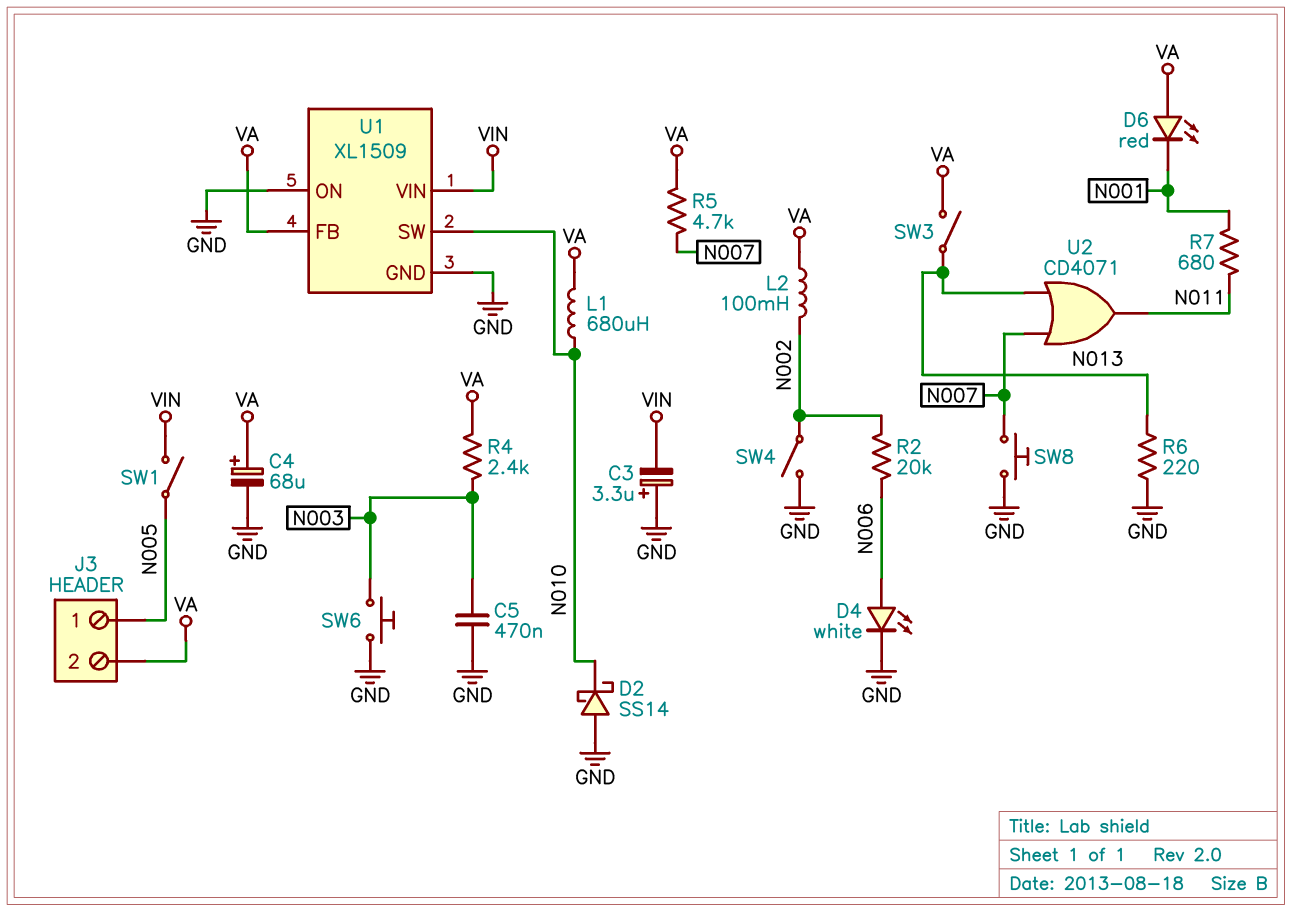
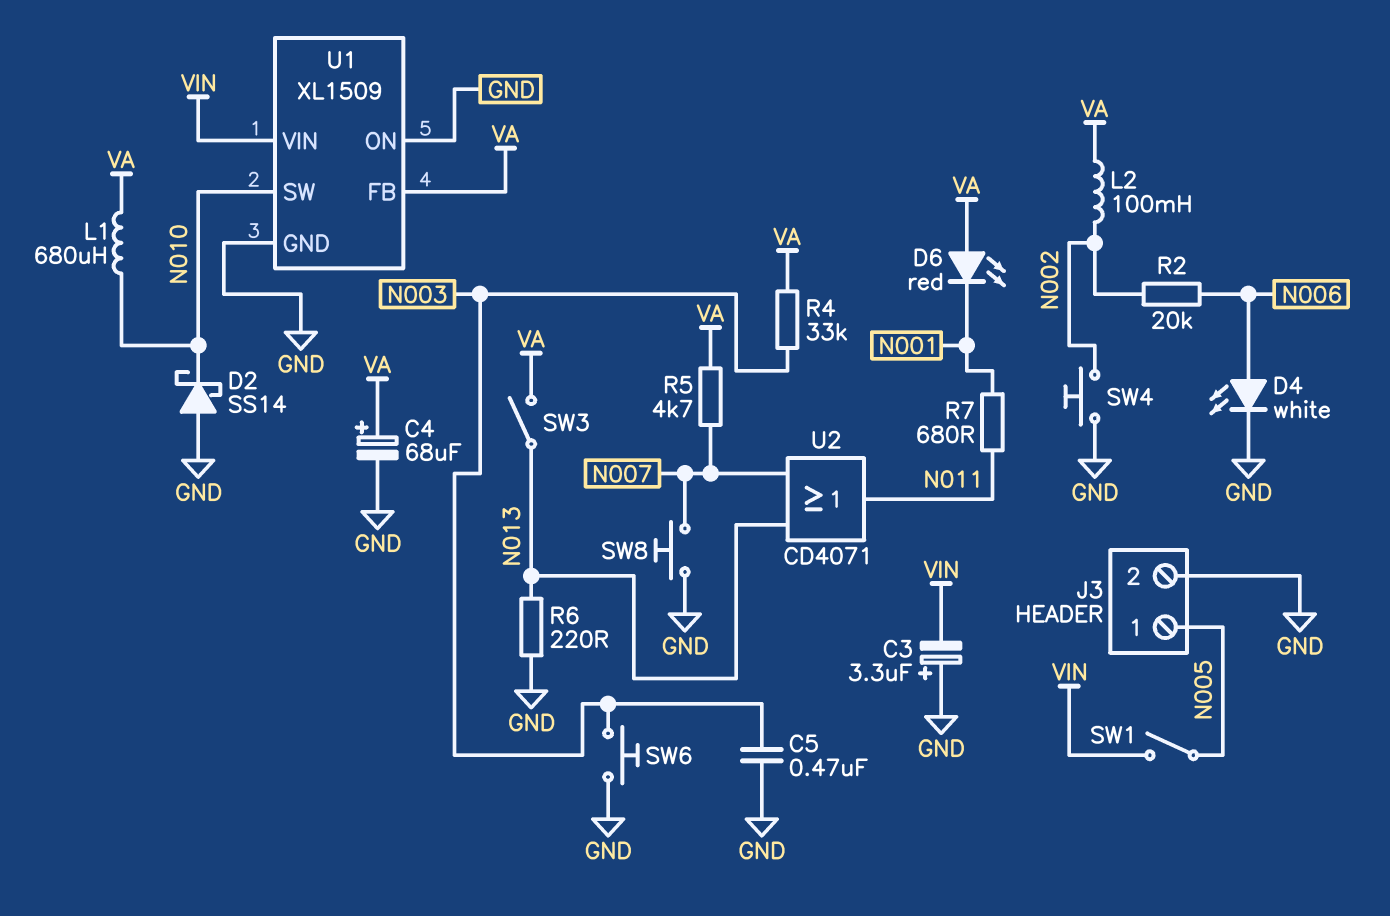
J3 pin 2: VA -> GND
R4: 2.4k (N003, VA) -> 33k (N003, VA)
SW4: switch (GND, N002) -> button (GND, N002)

